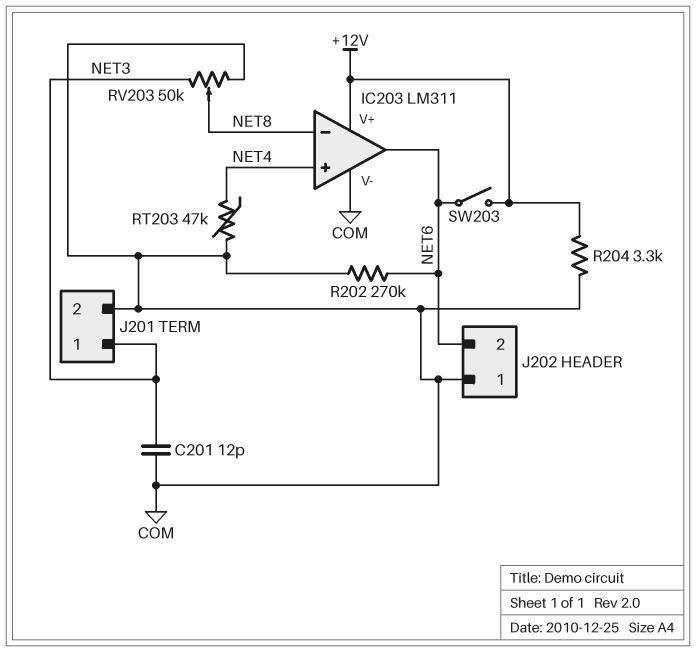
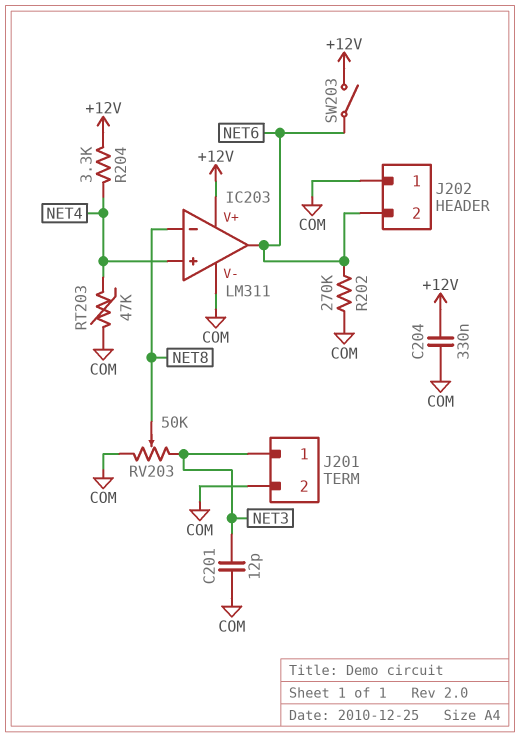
C204: none -> 330nF (+12V, COM)
R204: 3.3k (+12V, COM) -> 3.3k (+12V, NET4)

